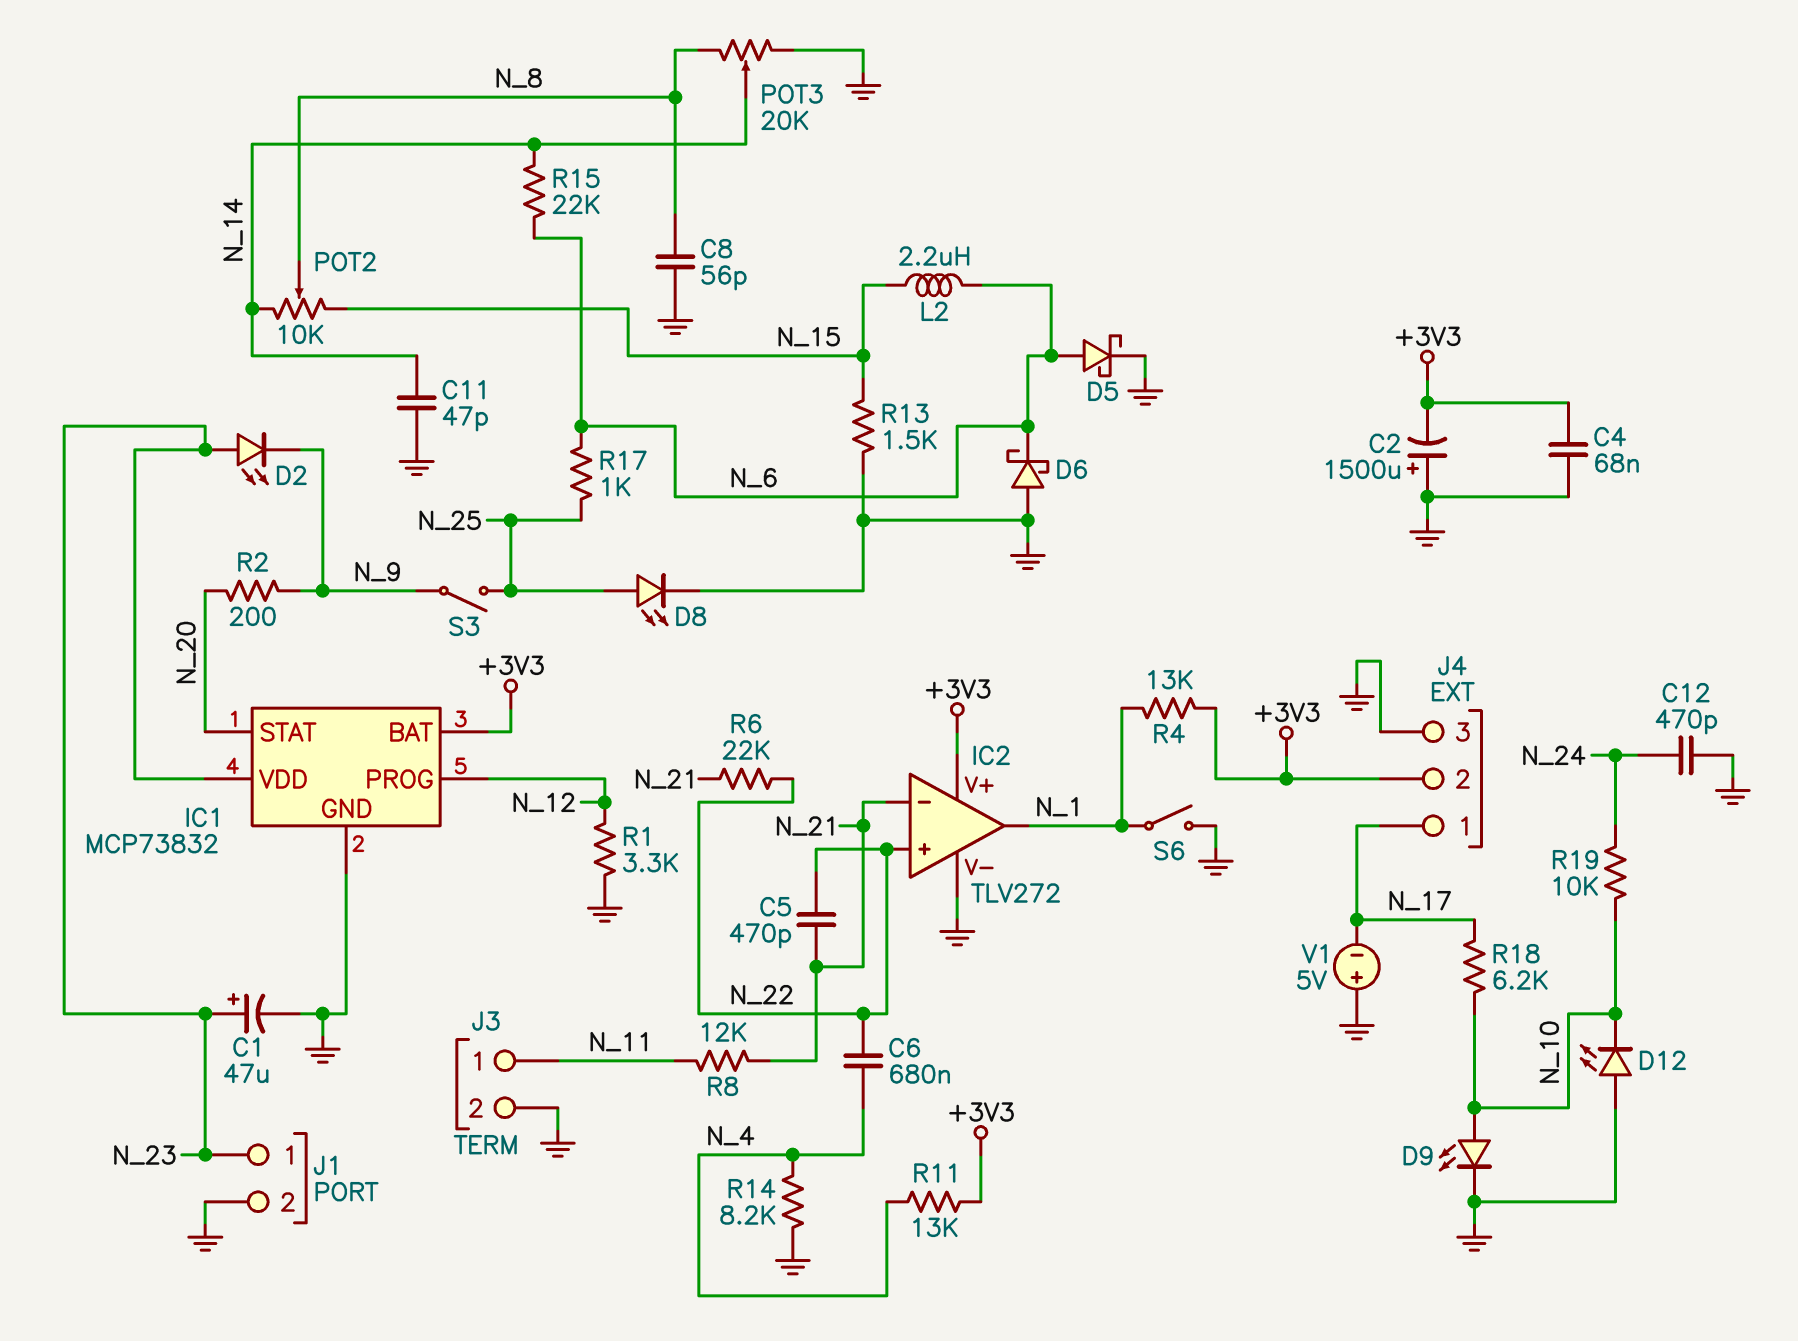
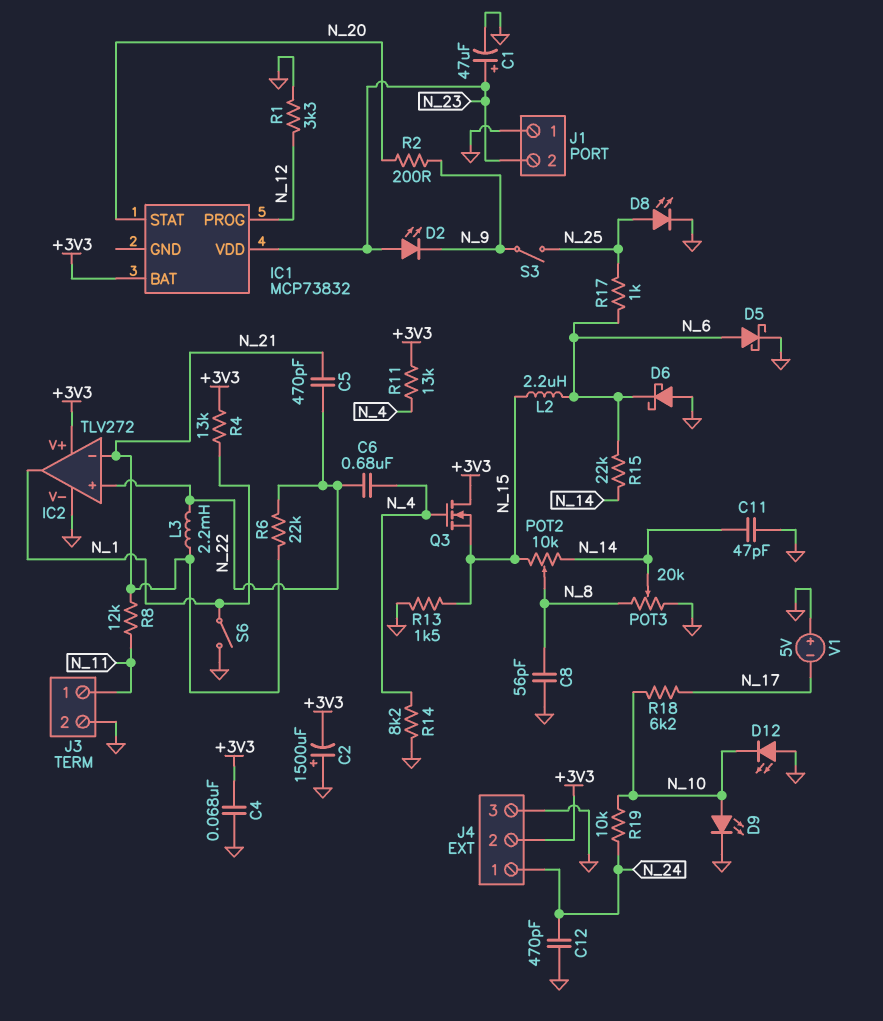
IC1 pin GND: GND -> none
J1 pin 1: N_23 -> GND
J1 pin 2: GND -> N_23
J4 pin 1: N_17 -> N_24
L3: none -> 2.2mH (N_21, N_22)
Q3: none -> NMOS (G N_4, D +3V3, S N_15)

